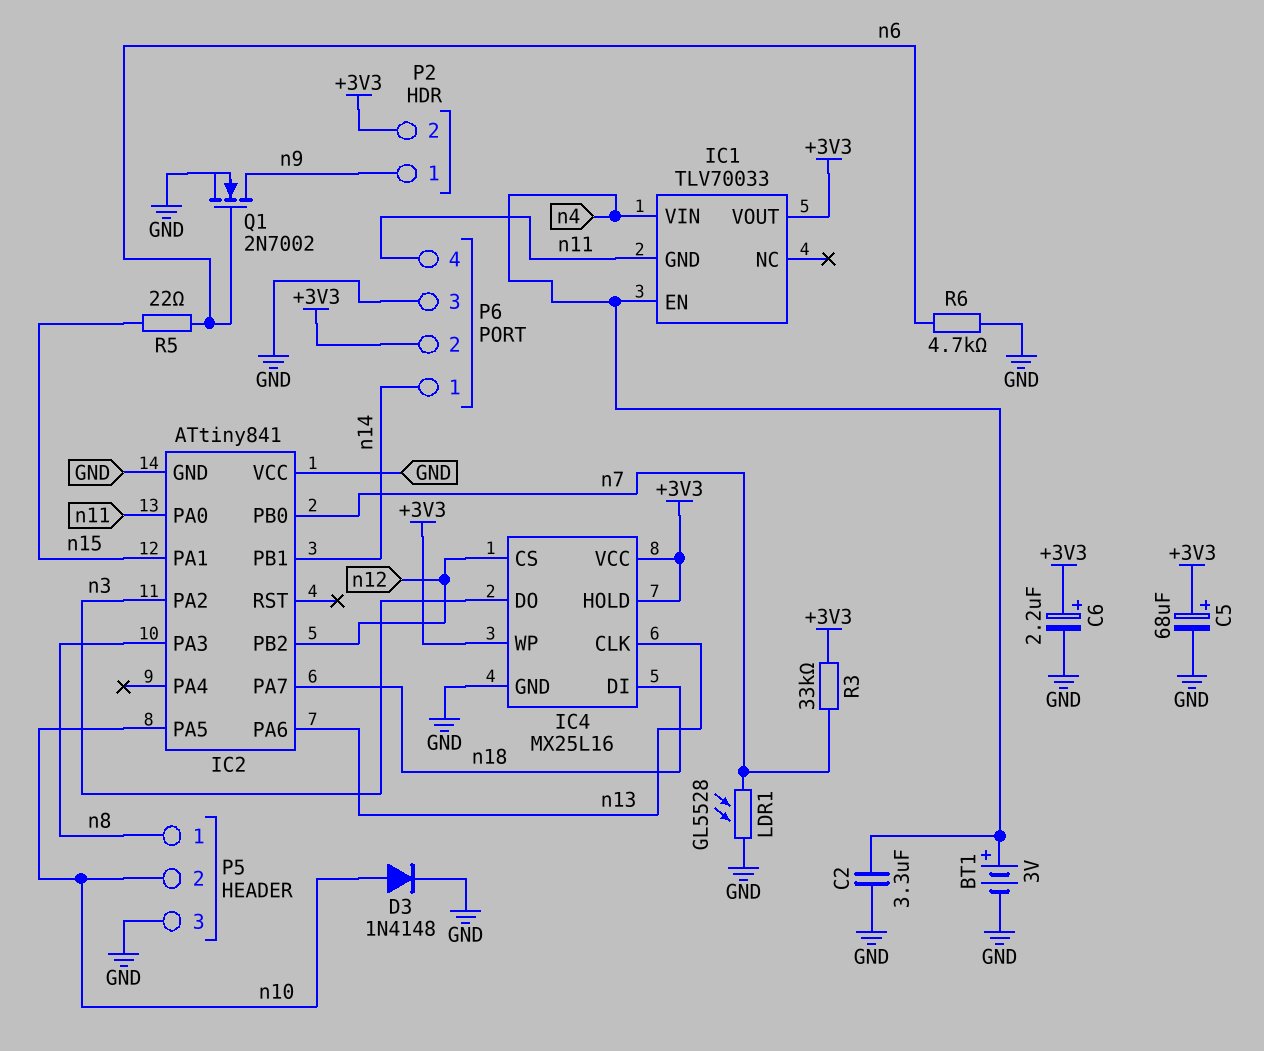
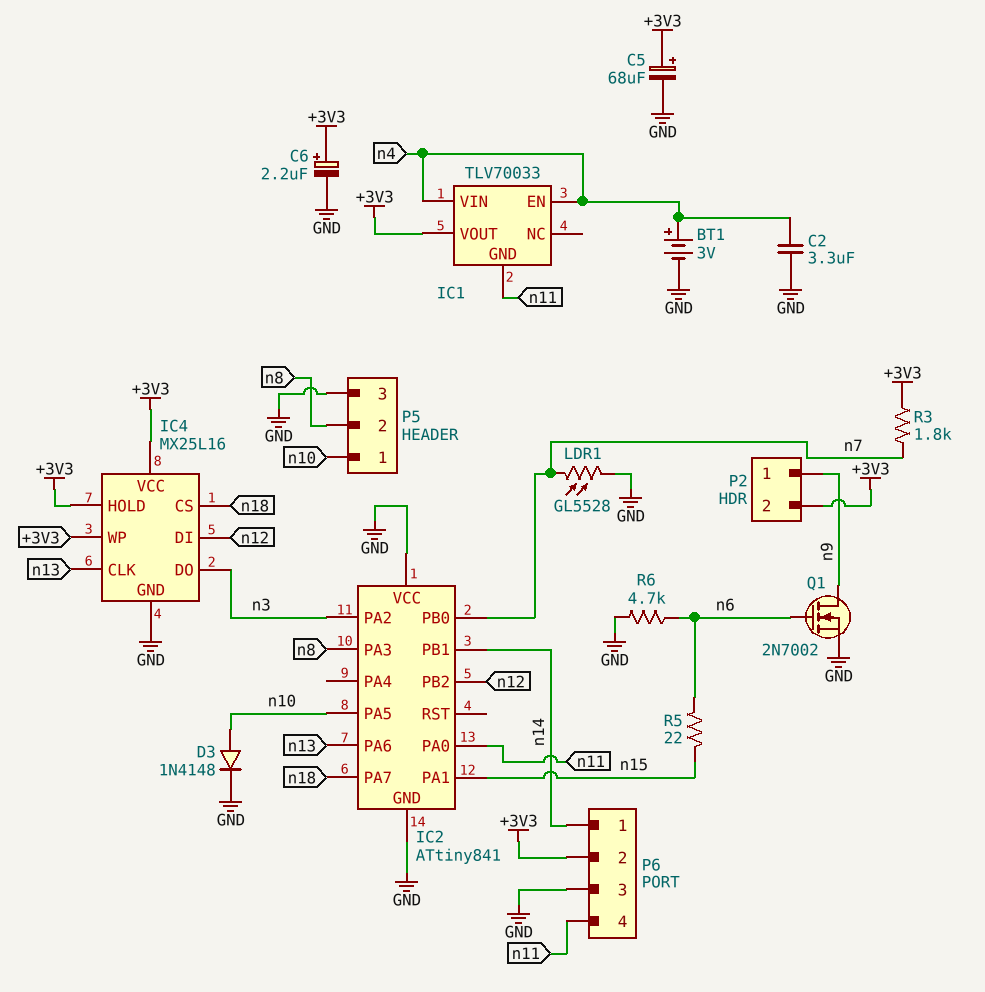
IC4 pin CS: n12 -> n18
IC4 pin DI: n18 -> n12
P5 pin 1: n8 -> n10
P5 pin 2: n10 -> n8
R3: 33k (+3V3, n7) -> 1.8k (+3V3, n7)

